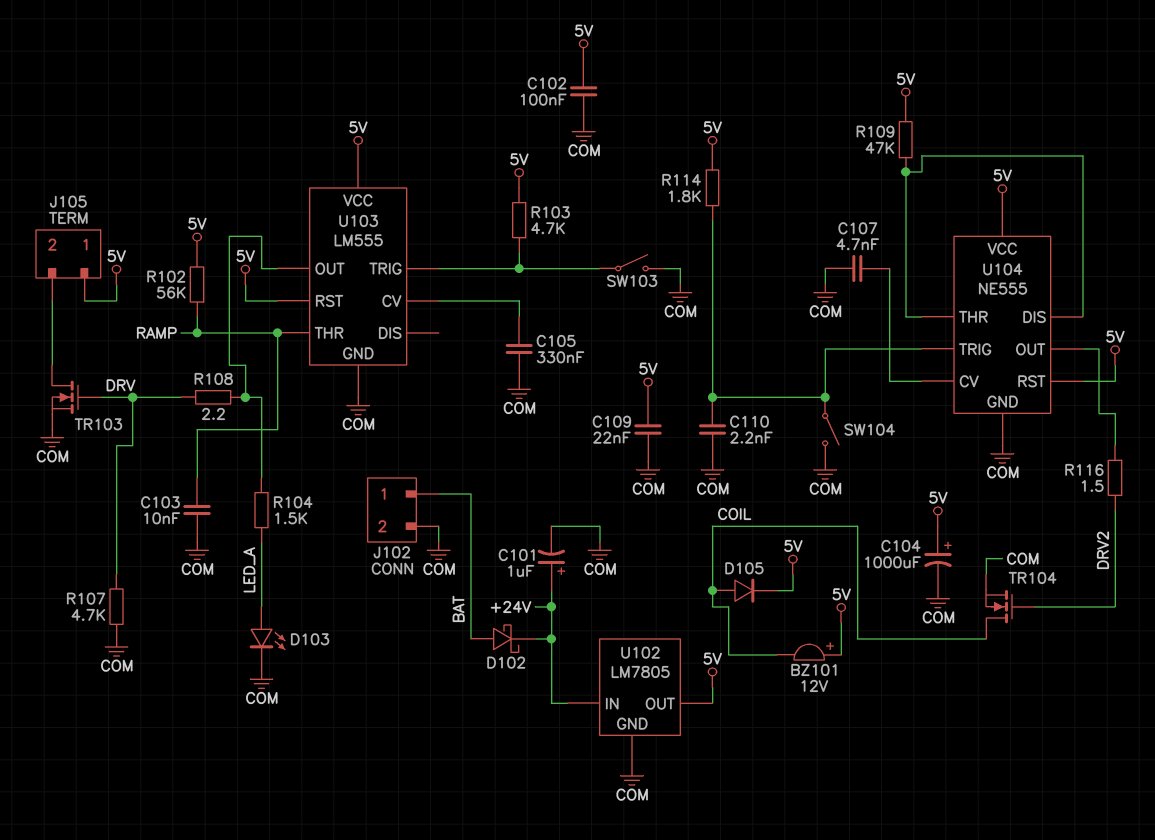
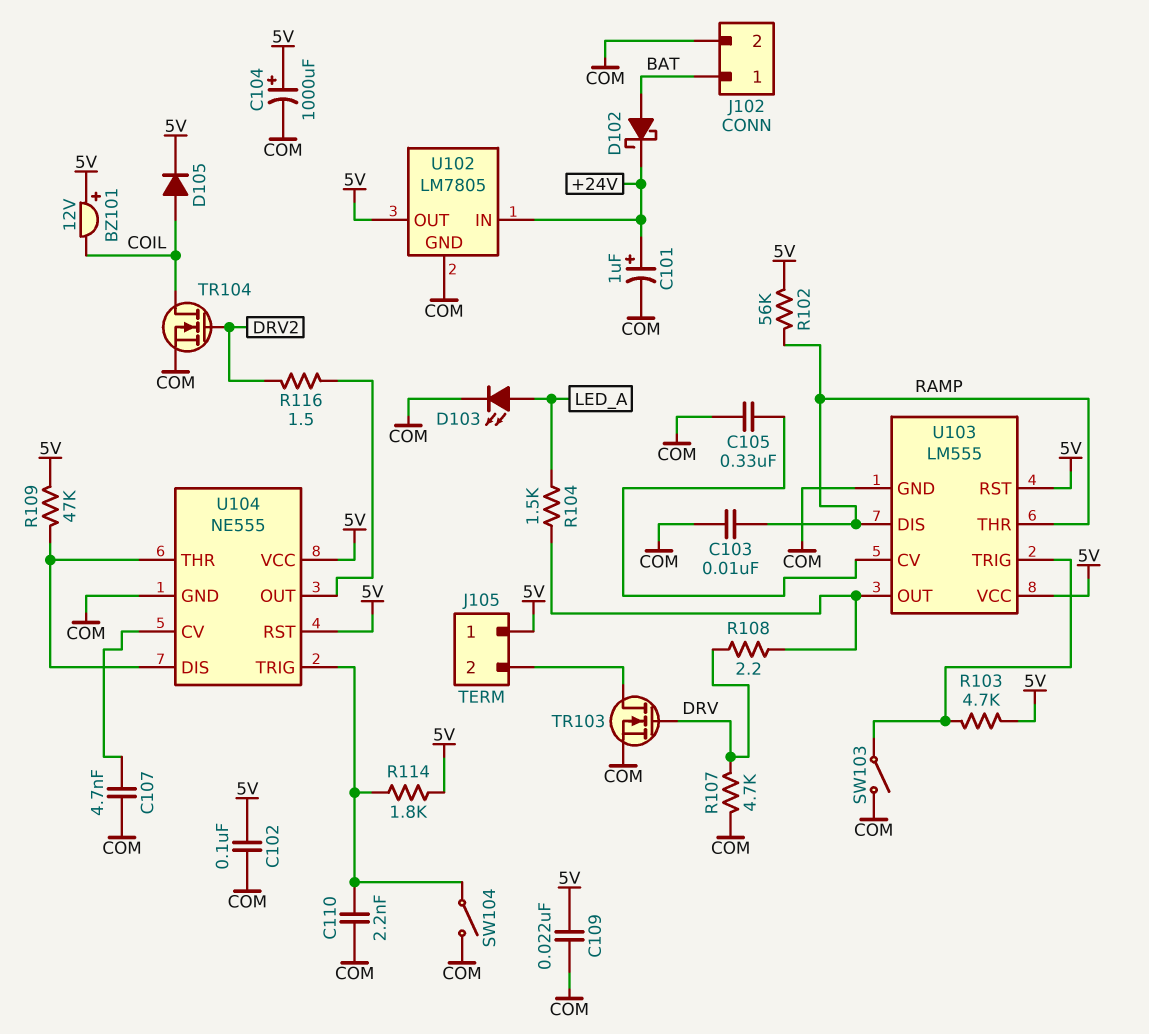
U103 pin DIS: none -> RAMP

